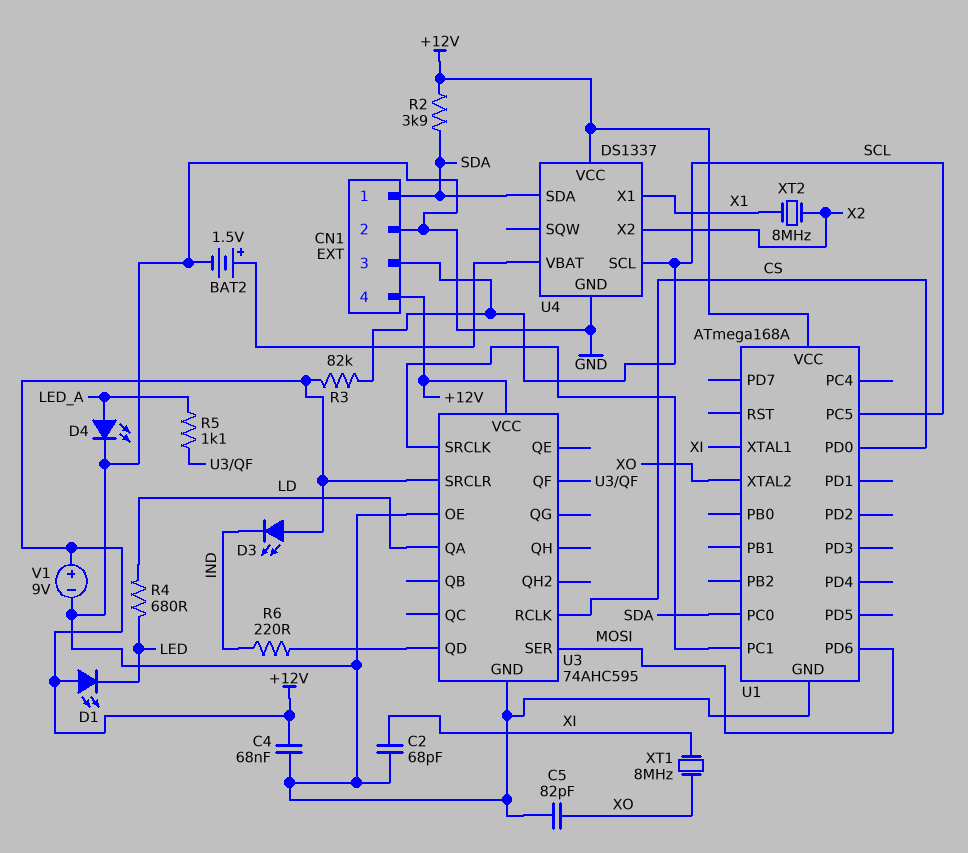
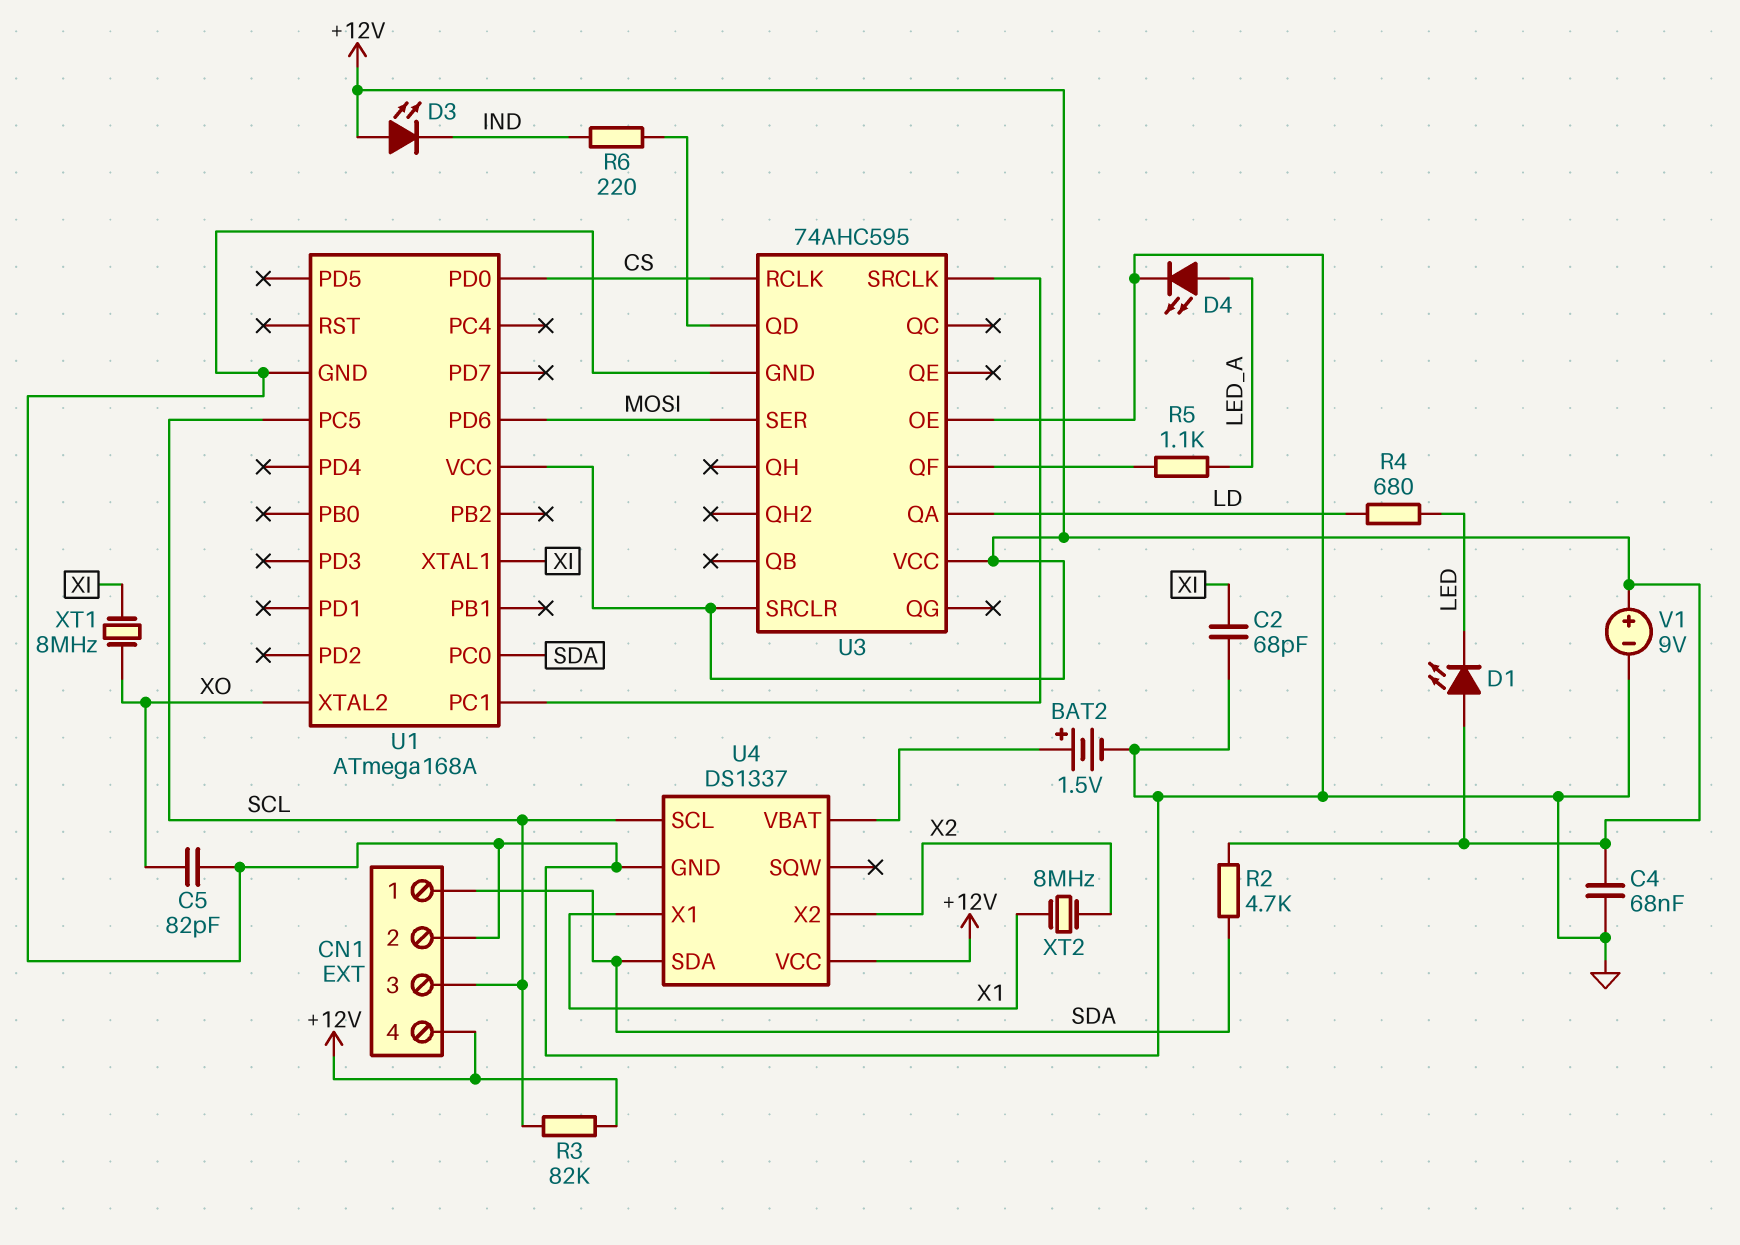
R2: 3.9k (+12V, SDA) -> 4.7k (+12V, SDA)

